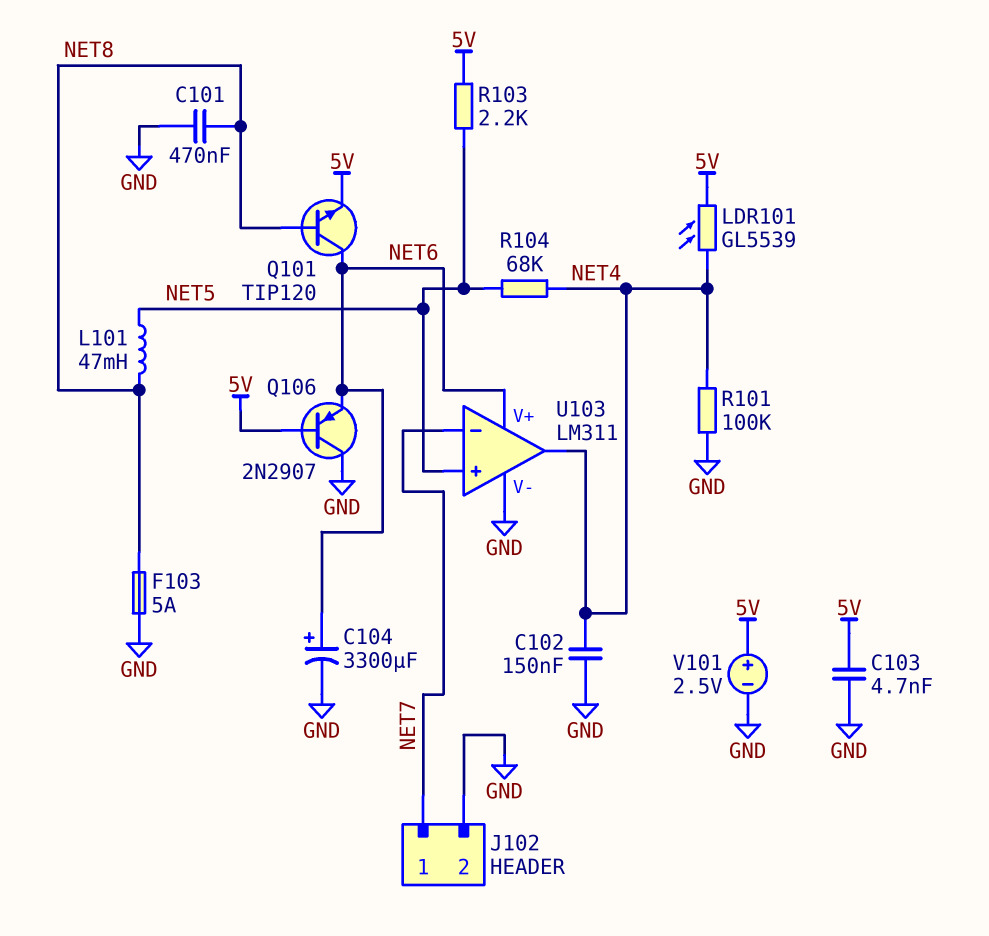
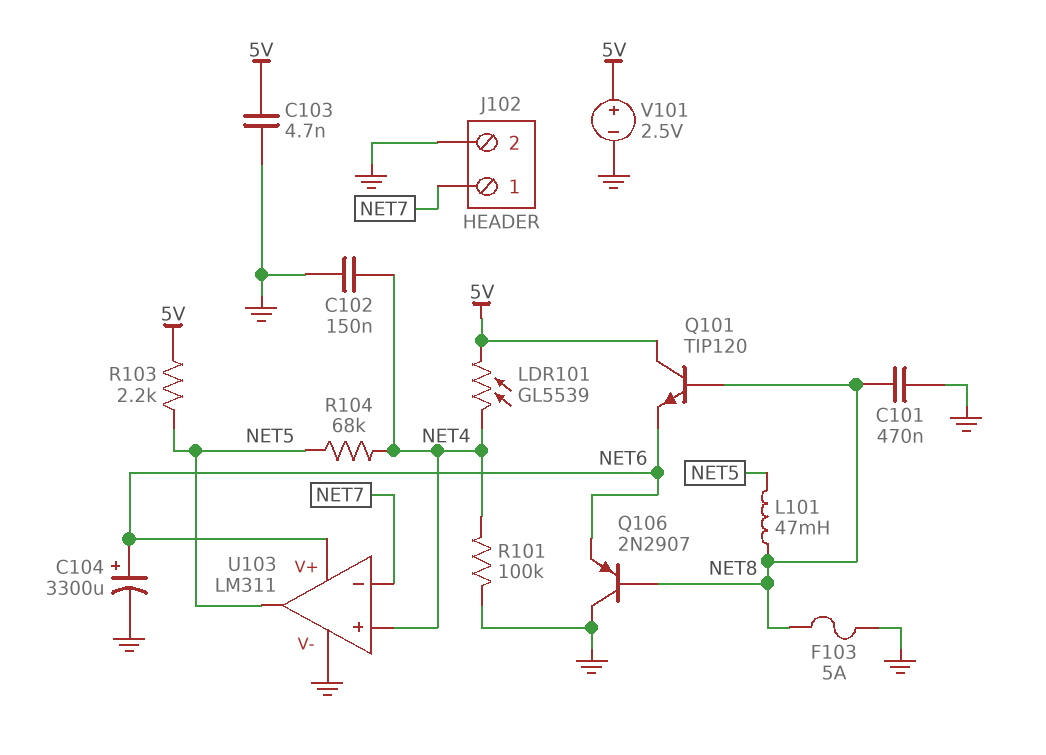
Q101: NPN TIP120 (B NET8, C NET6, E 5V) -> NPN TIP120 (B NET8, C 5V, E NET6)
Q106: PNP 2N2907 (B 5V, C GND, E NET6) -> PNP 2N2907 (B NET8, C GND, E NET6)
U103 pin in+: NET5 -> NET4
U103 pin out: NET4 -> NET5

